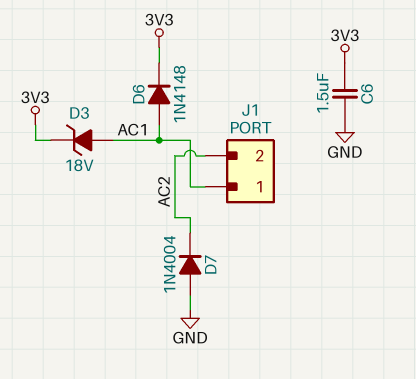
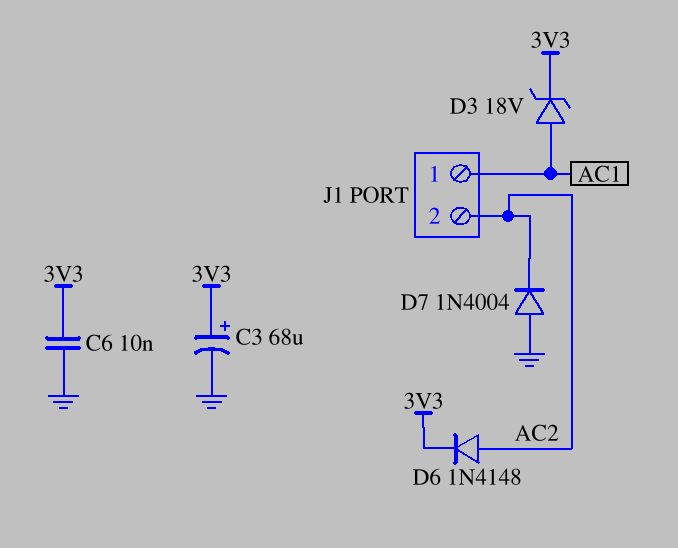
C3: none -> 68uF (plus 3V3, minus GND)
C6: 1.5uF (3V3, GND) -> 10nF (3V3, GND)
D6: diode 1N4148 (A AC1, K 3V3) -> diode 1N4148 (A AC2, K 3V3)

